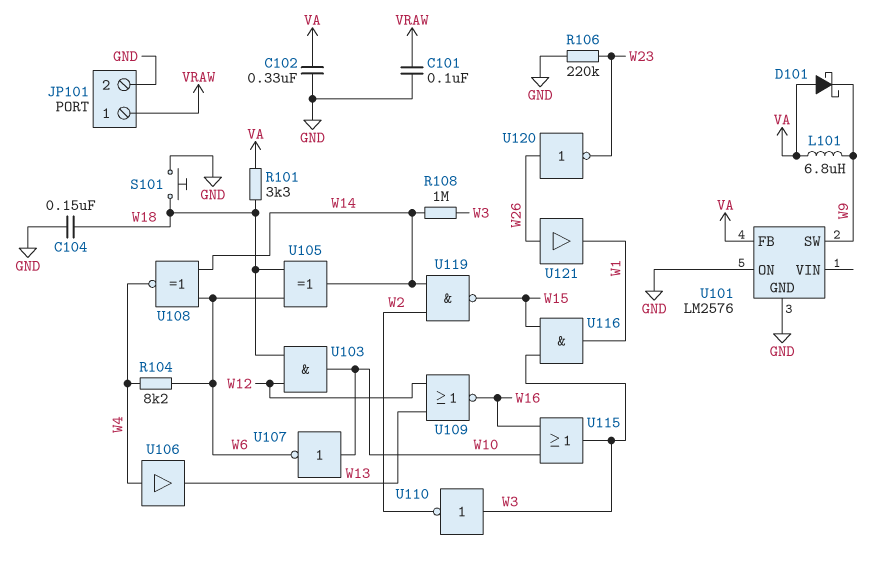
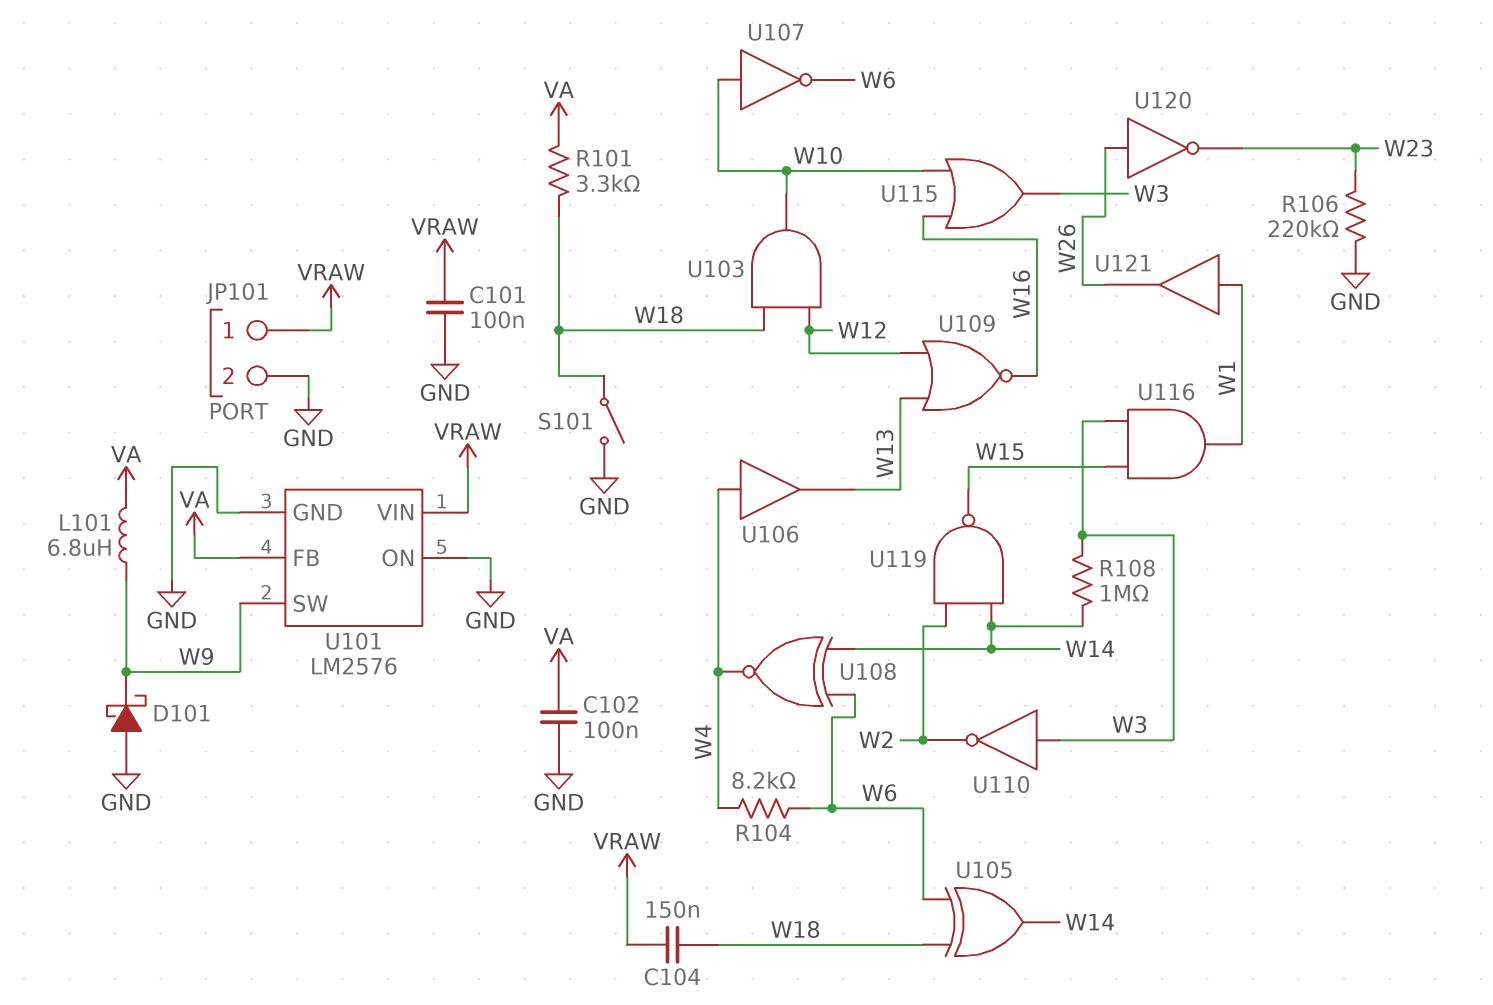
C102: 330nF (GND, VA) -> 100nF (GND, VA)
C104: 150nF (GND, W18) -> 150nF (VRAW, W18)
D101: schottky (A VA, K W9) -> schottky (A GND, K W9)
S101: button (GND, W18) -> switch (GND, W18)
U101 pin VIN: none -> VRAW
U121: buffer (in W26, out W1) -> buffer (in W1, out W26)

